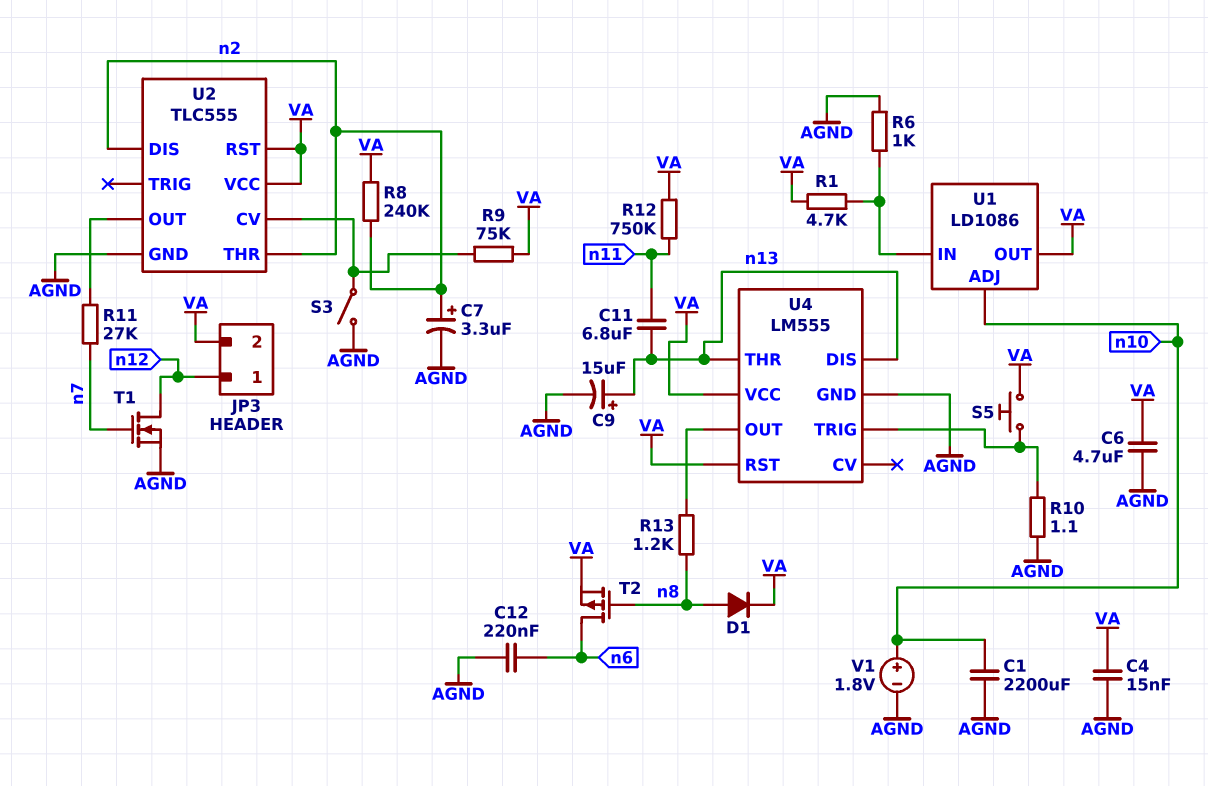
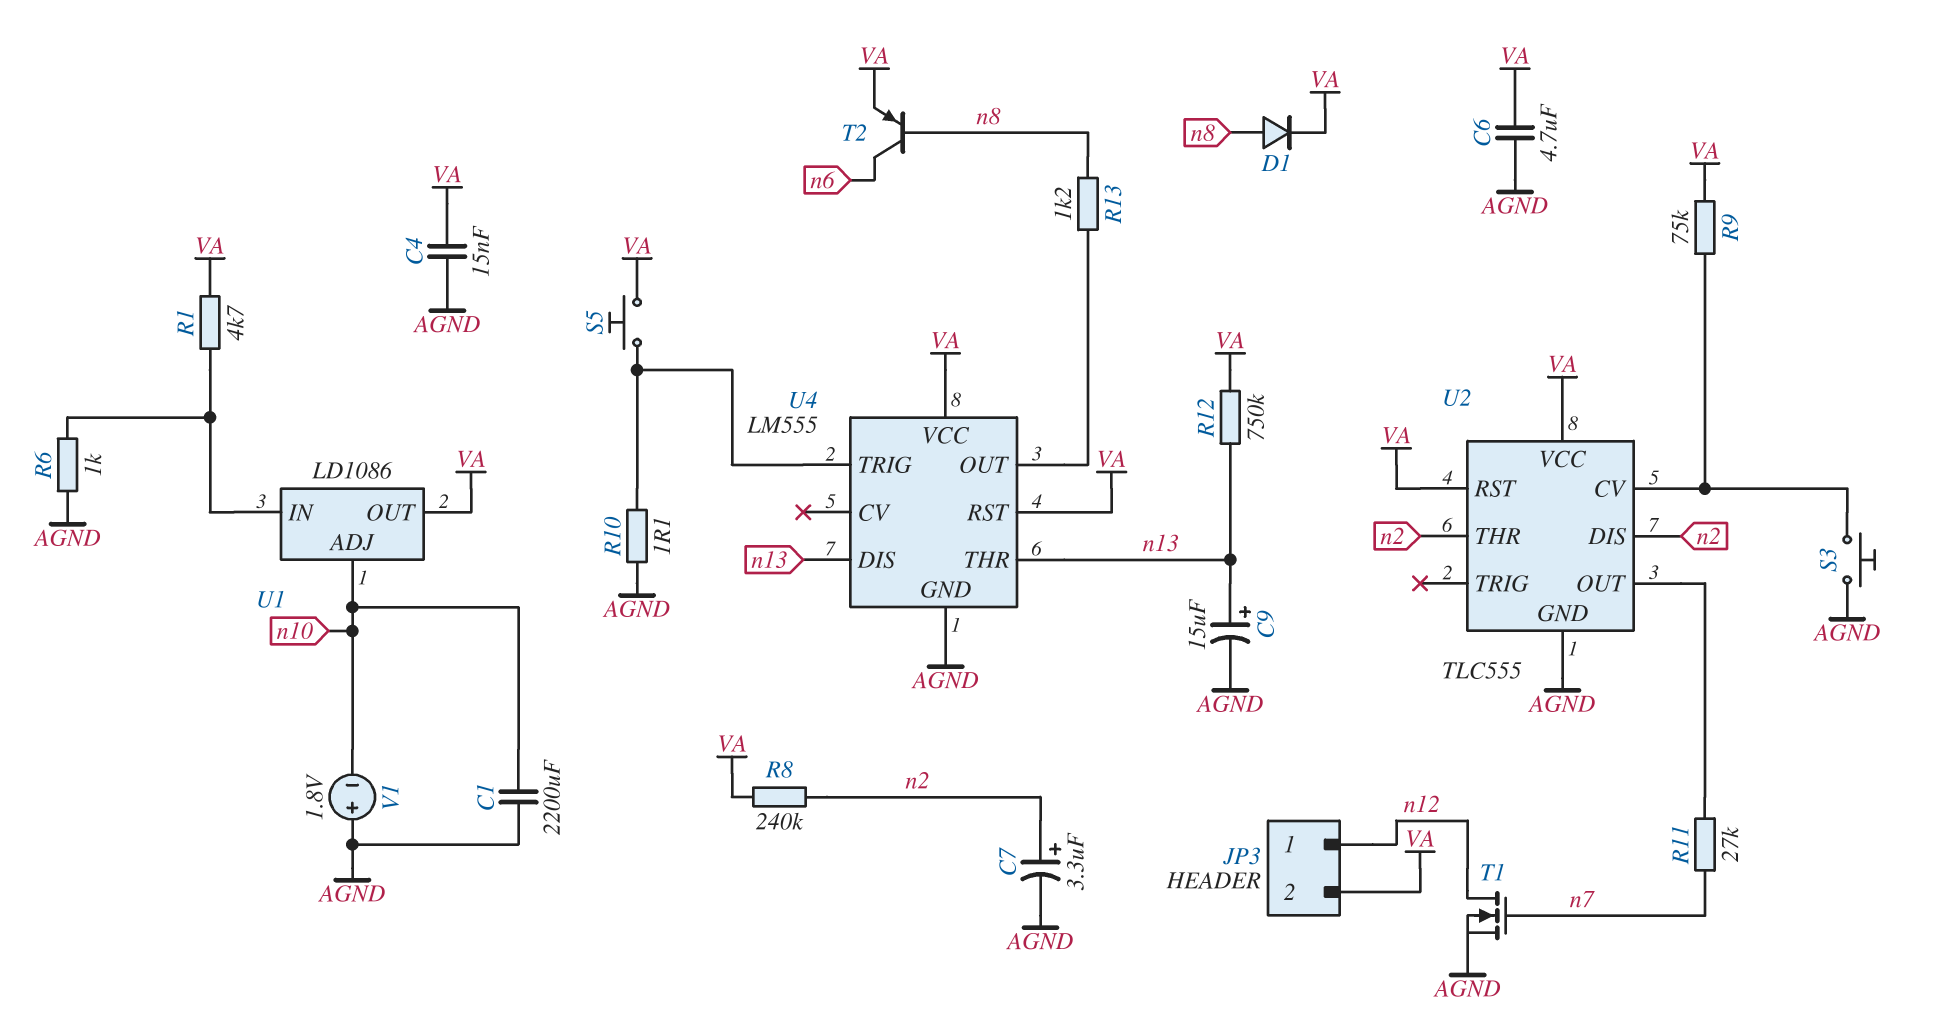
C11: 6.8uF (n11, n13) -> none
C12: 220nF (AGND, n6) -> none
R12: 750k (VA, n11) -> 750k (VA, n13)
S3: switch (AGND, U2/CV) -> button (AGND, U2/CV)
T2: PMOS (G n8, D n6, S VA) -> PNP (B n8, C n6, E VA)
V1: 1.8V (plus n10, minus AGND) -> 1.8V (plus AGND, minus n10)

